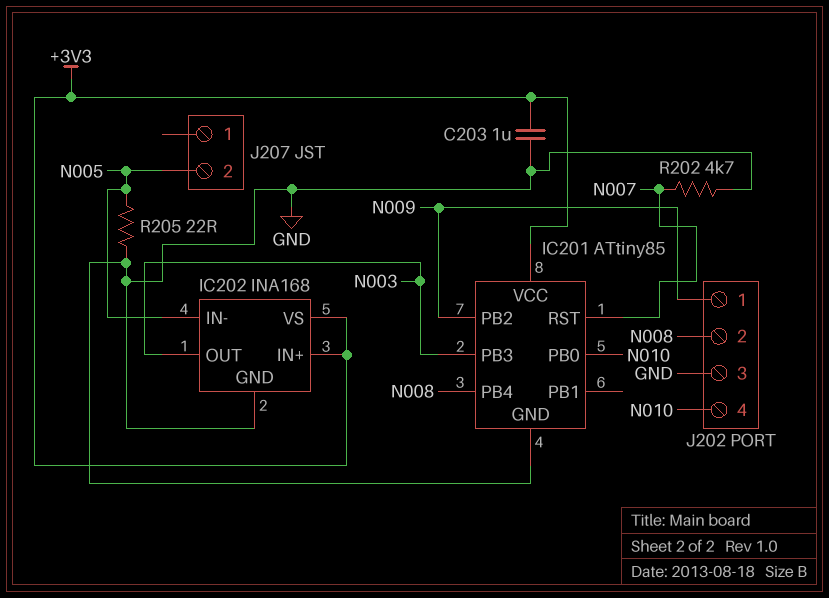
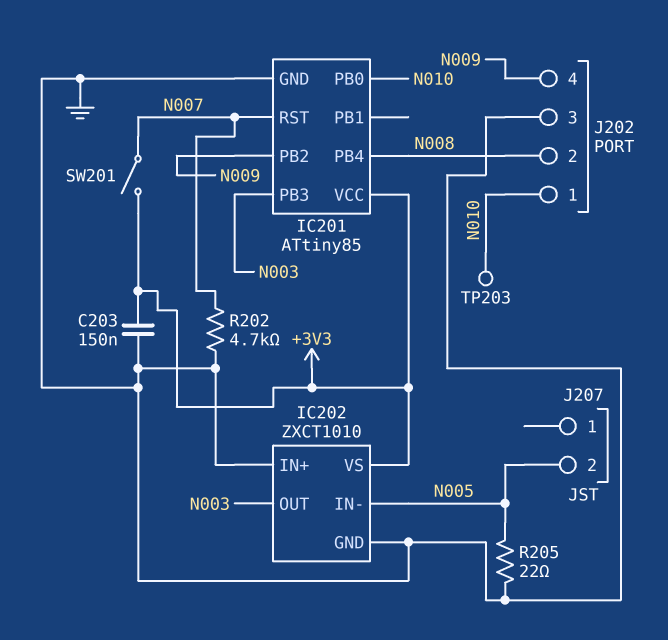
C203: 1uF (+3V3, GND) -> 150nF (+3V3, GND)
IC202: INA168 -> ZXCT1010
IC202 pin IN+: +3V3 -> GND
J202 pin 1: N009 -> N010
J202 pin 4: N010 -> N009
SW201: none -> switch (+3V3, N007)
TP203: none -> test point (N010)

